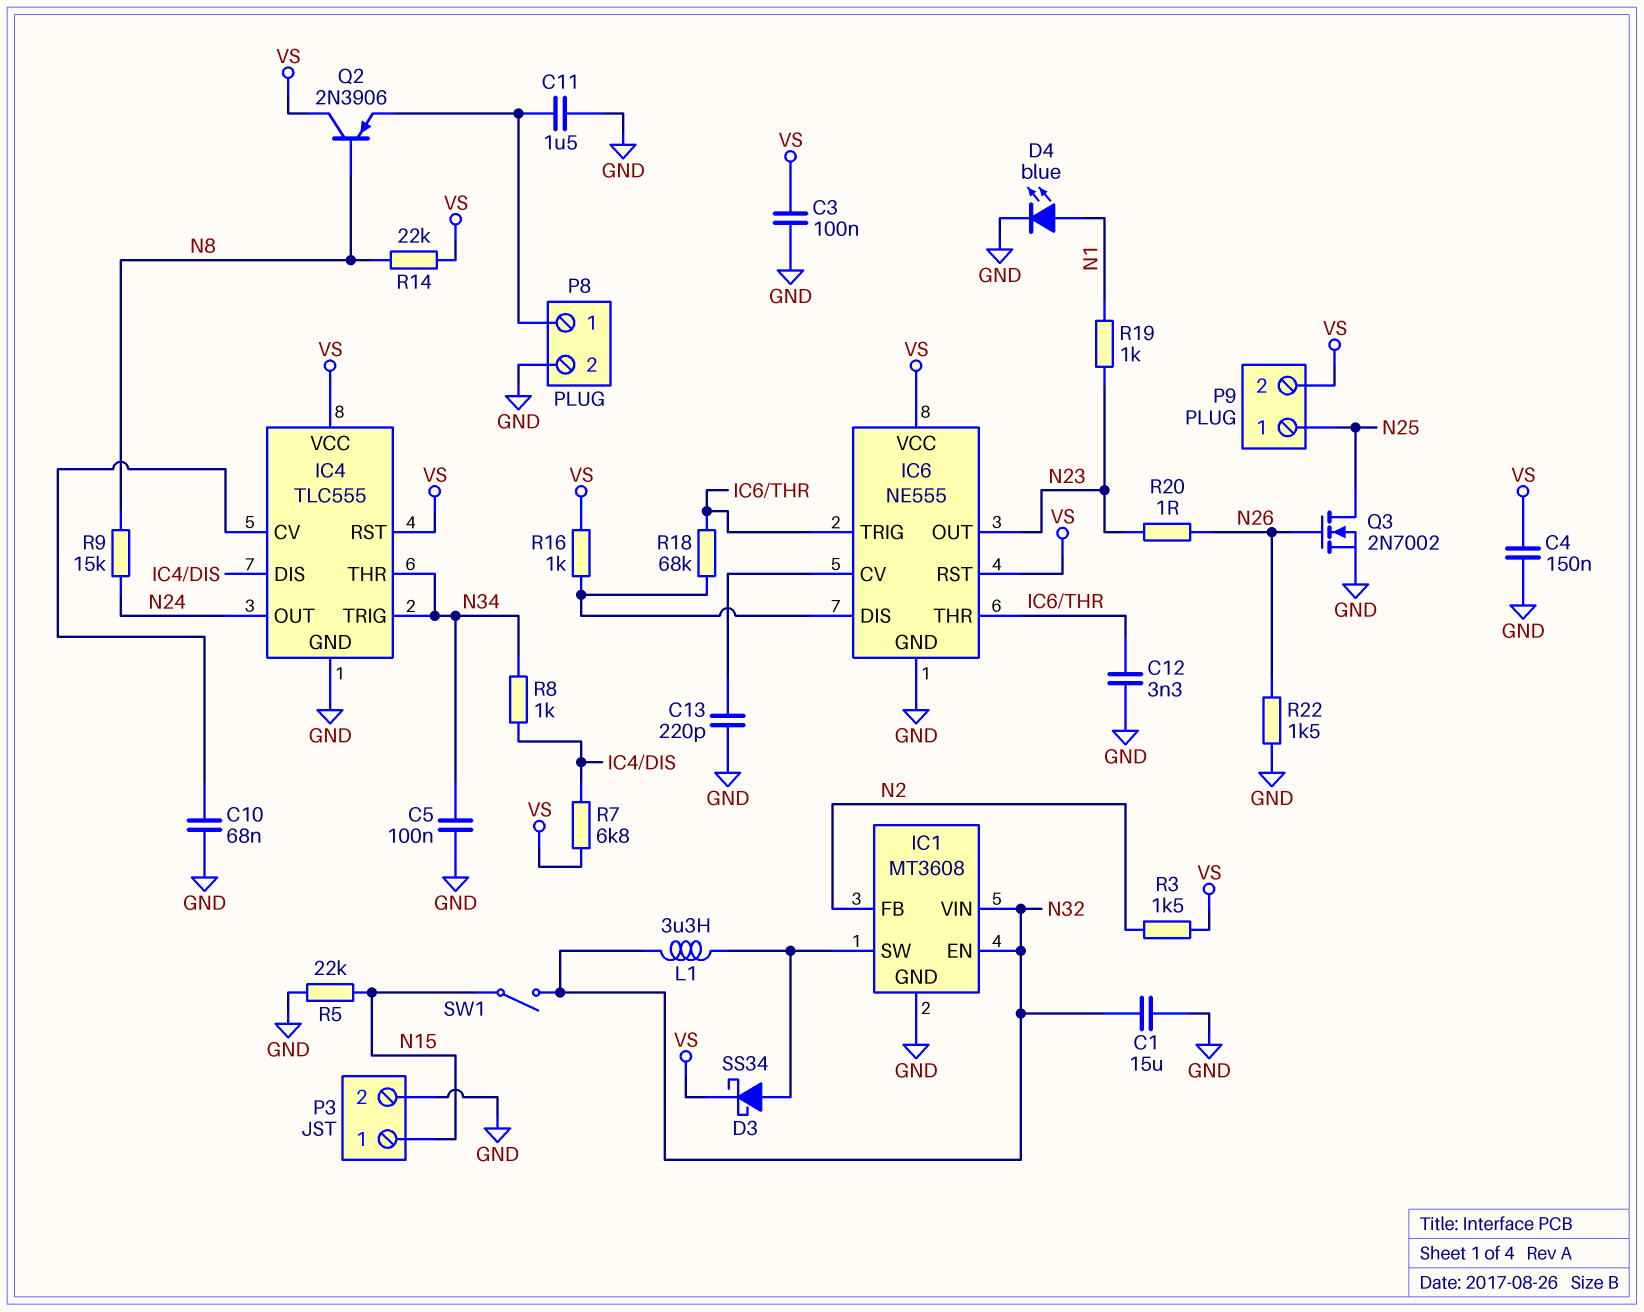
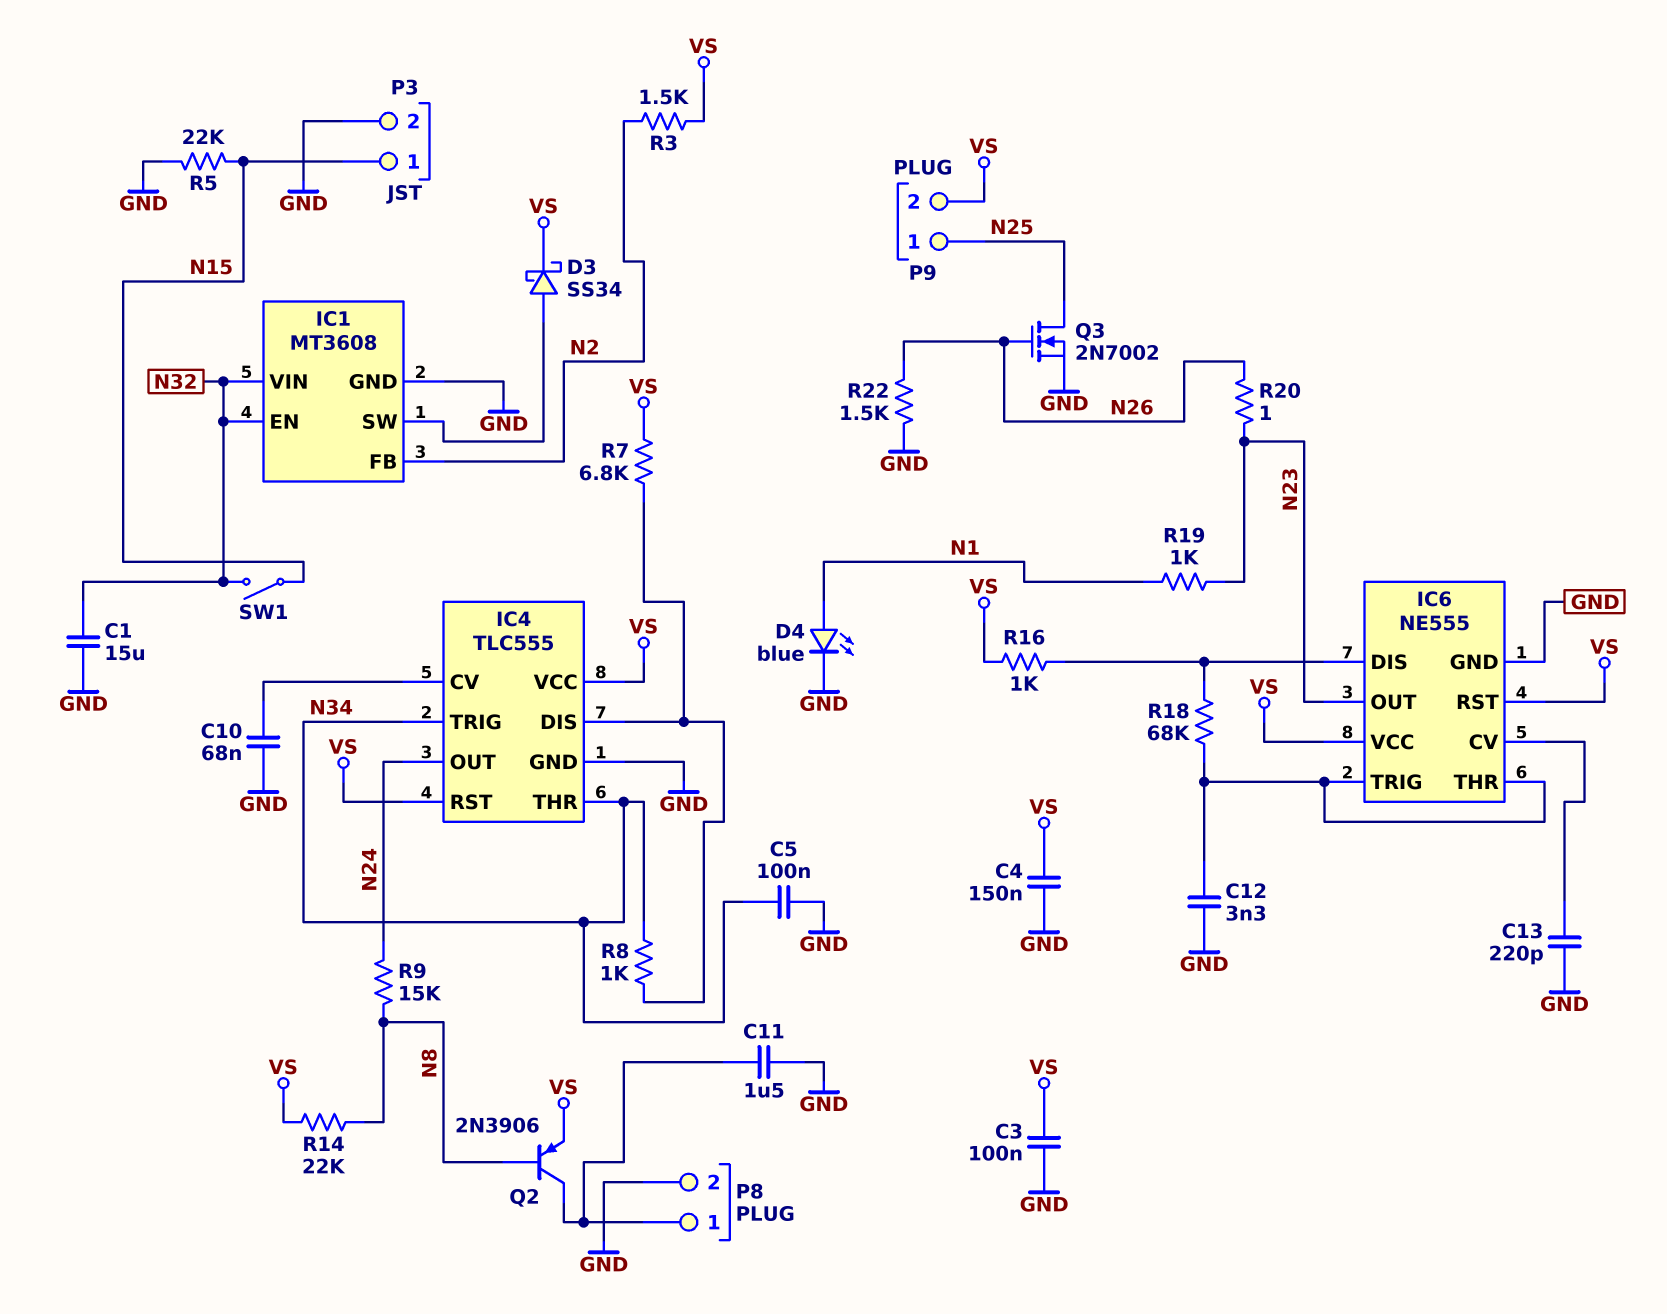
L1: 3.3uH (IC1/SW, N32) -> none
Q2: PNP 2N3906 (B N8, C VS, E P8/1) -> PNP 2N3906 (B N8, C P8/1, E VS)

